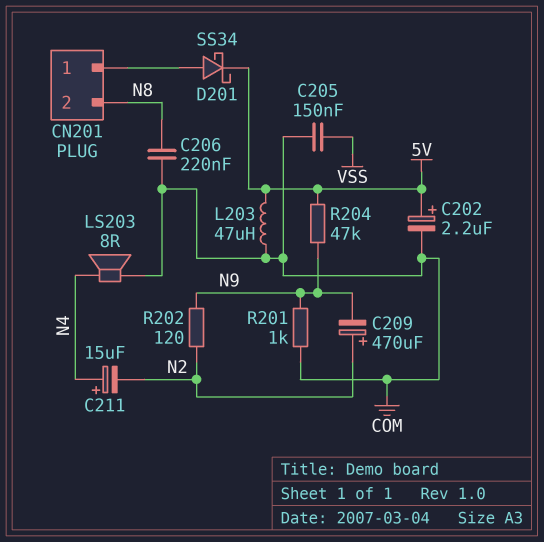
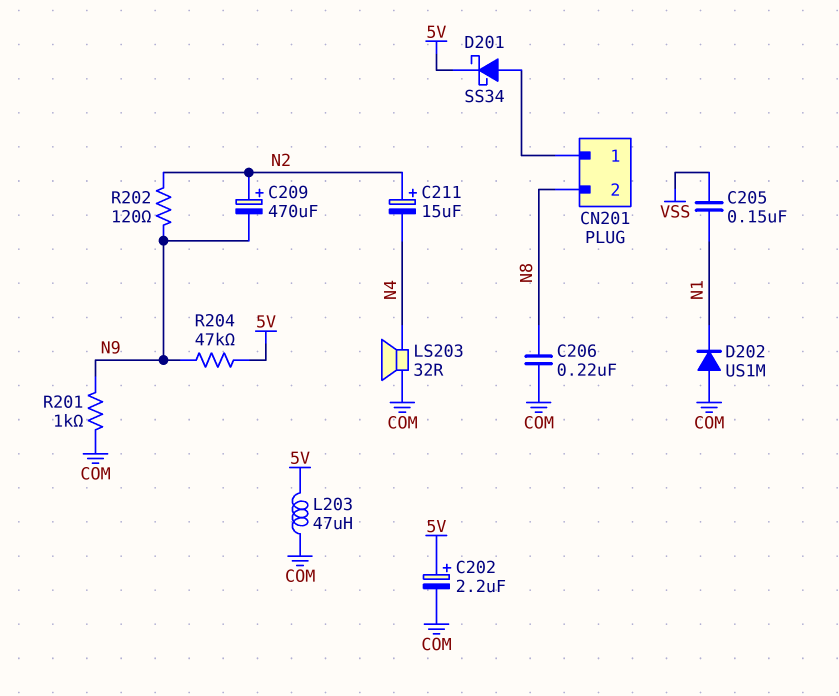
C205: 150nF (COM, VSS) -> 150nF (N1, VSS)
C211: 15uF (plus N4, minus N2) -> 15uF (plus N2, minus N4)
D202: none -> diode US1M (A COM, K N1)
LS203: speaker 8R (COM, N4) -> speaker 32R (COM, N4)

